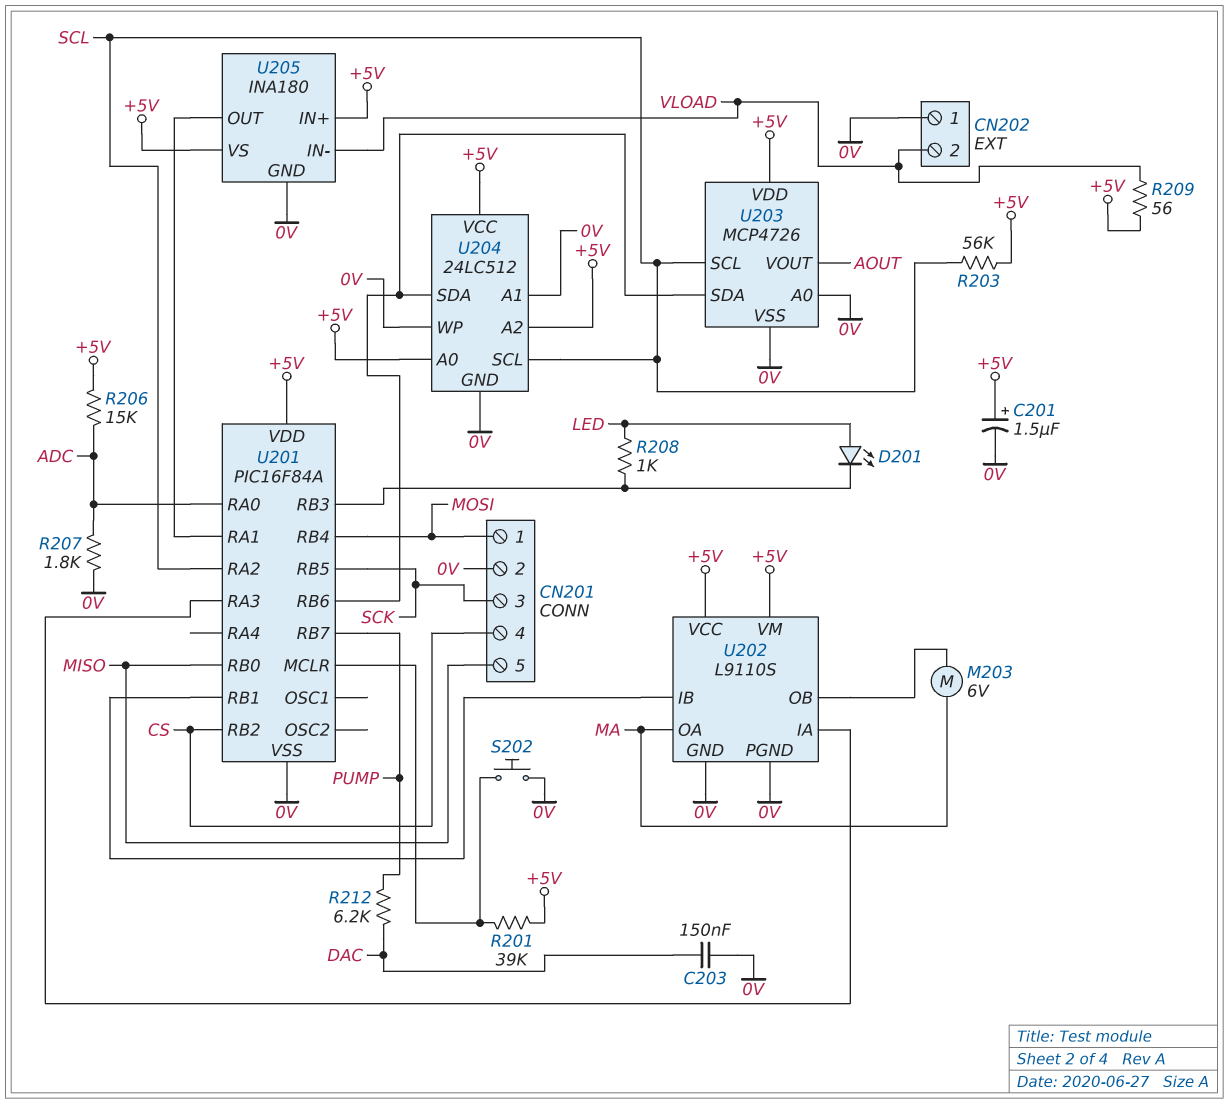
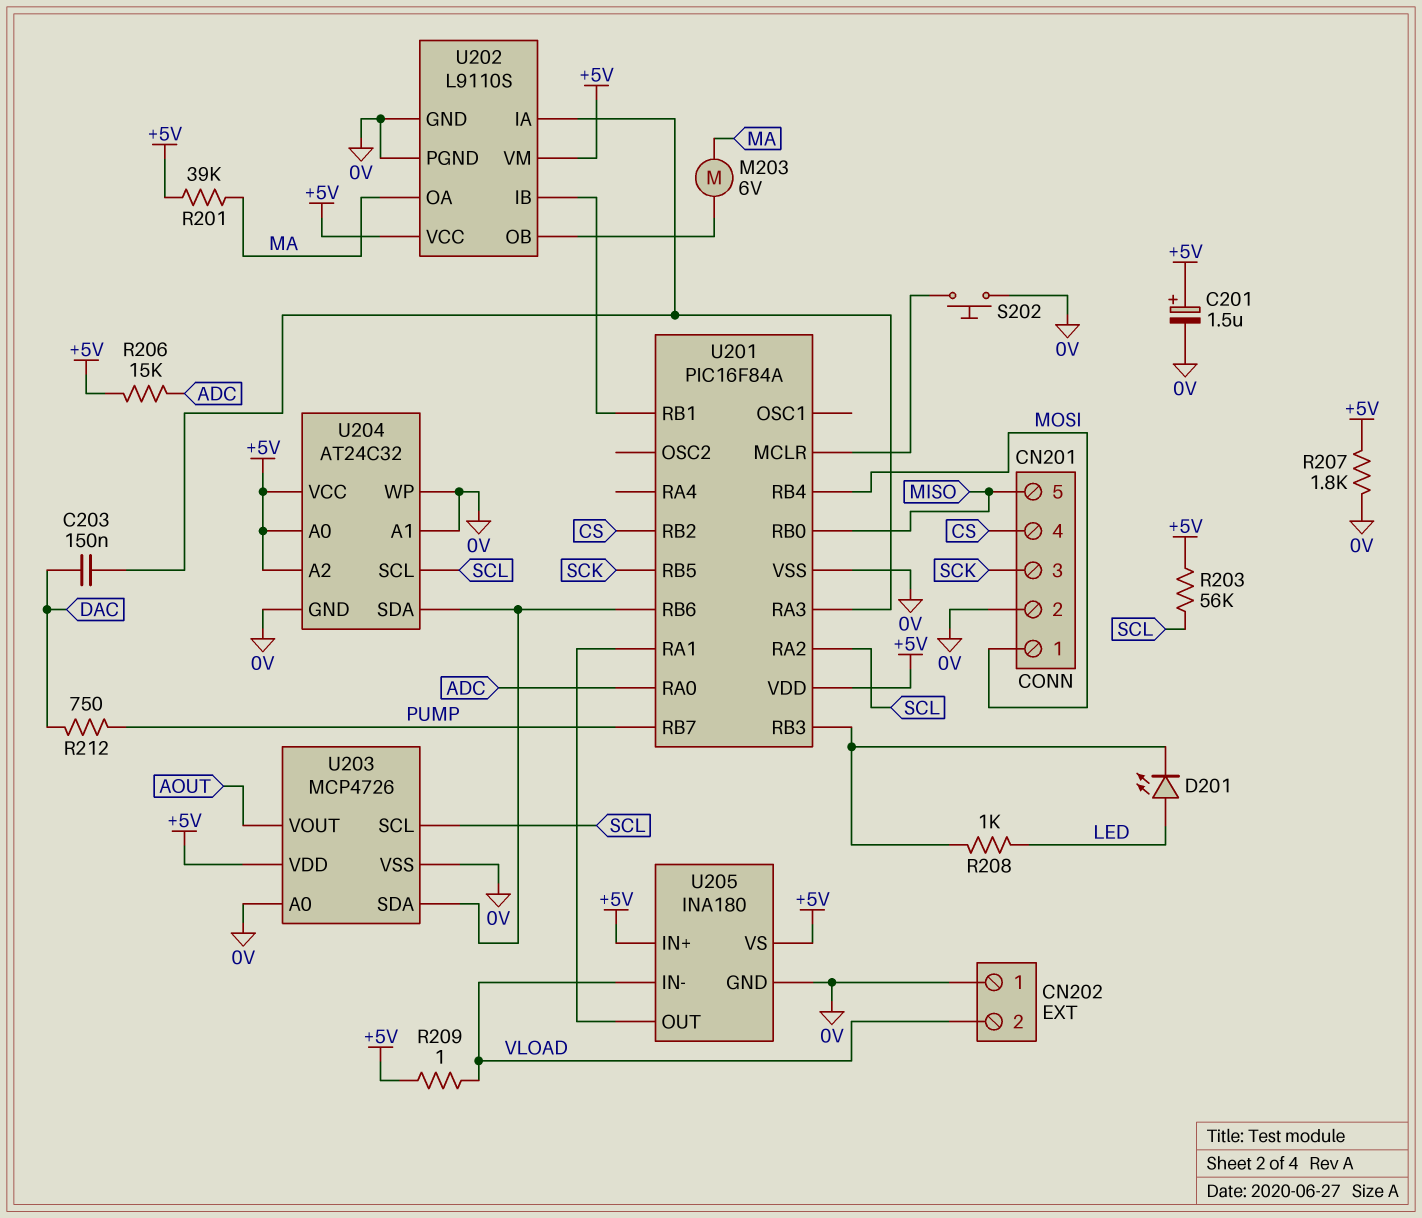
C203: 150nF (0V, DAC) -> 150nF (DAC, U201/RA3)
R201: 39k (+5V, U201/MCLR) -> 39k (+5V, MA)
R207: 1.8k (0V, ADC) -> 1.8k (+5V, 0V)
R209: 56 (+5V, VLOAD) -> 1 (+5V, VLOAD)
R212: 6.2k (DAC, PUMP) -> 750 (DAC, PUMP)
U204: 24LC512 -> AT24C32

